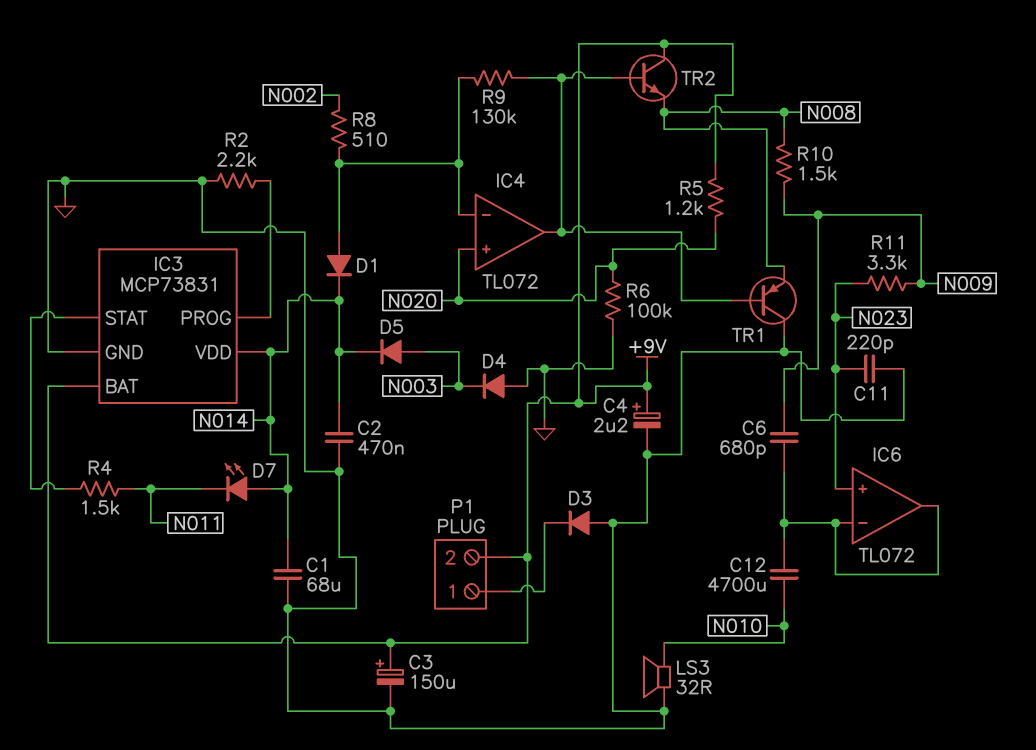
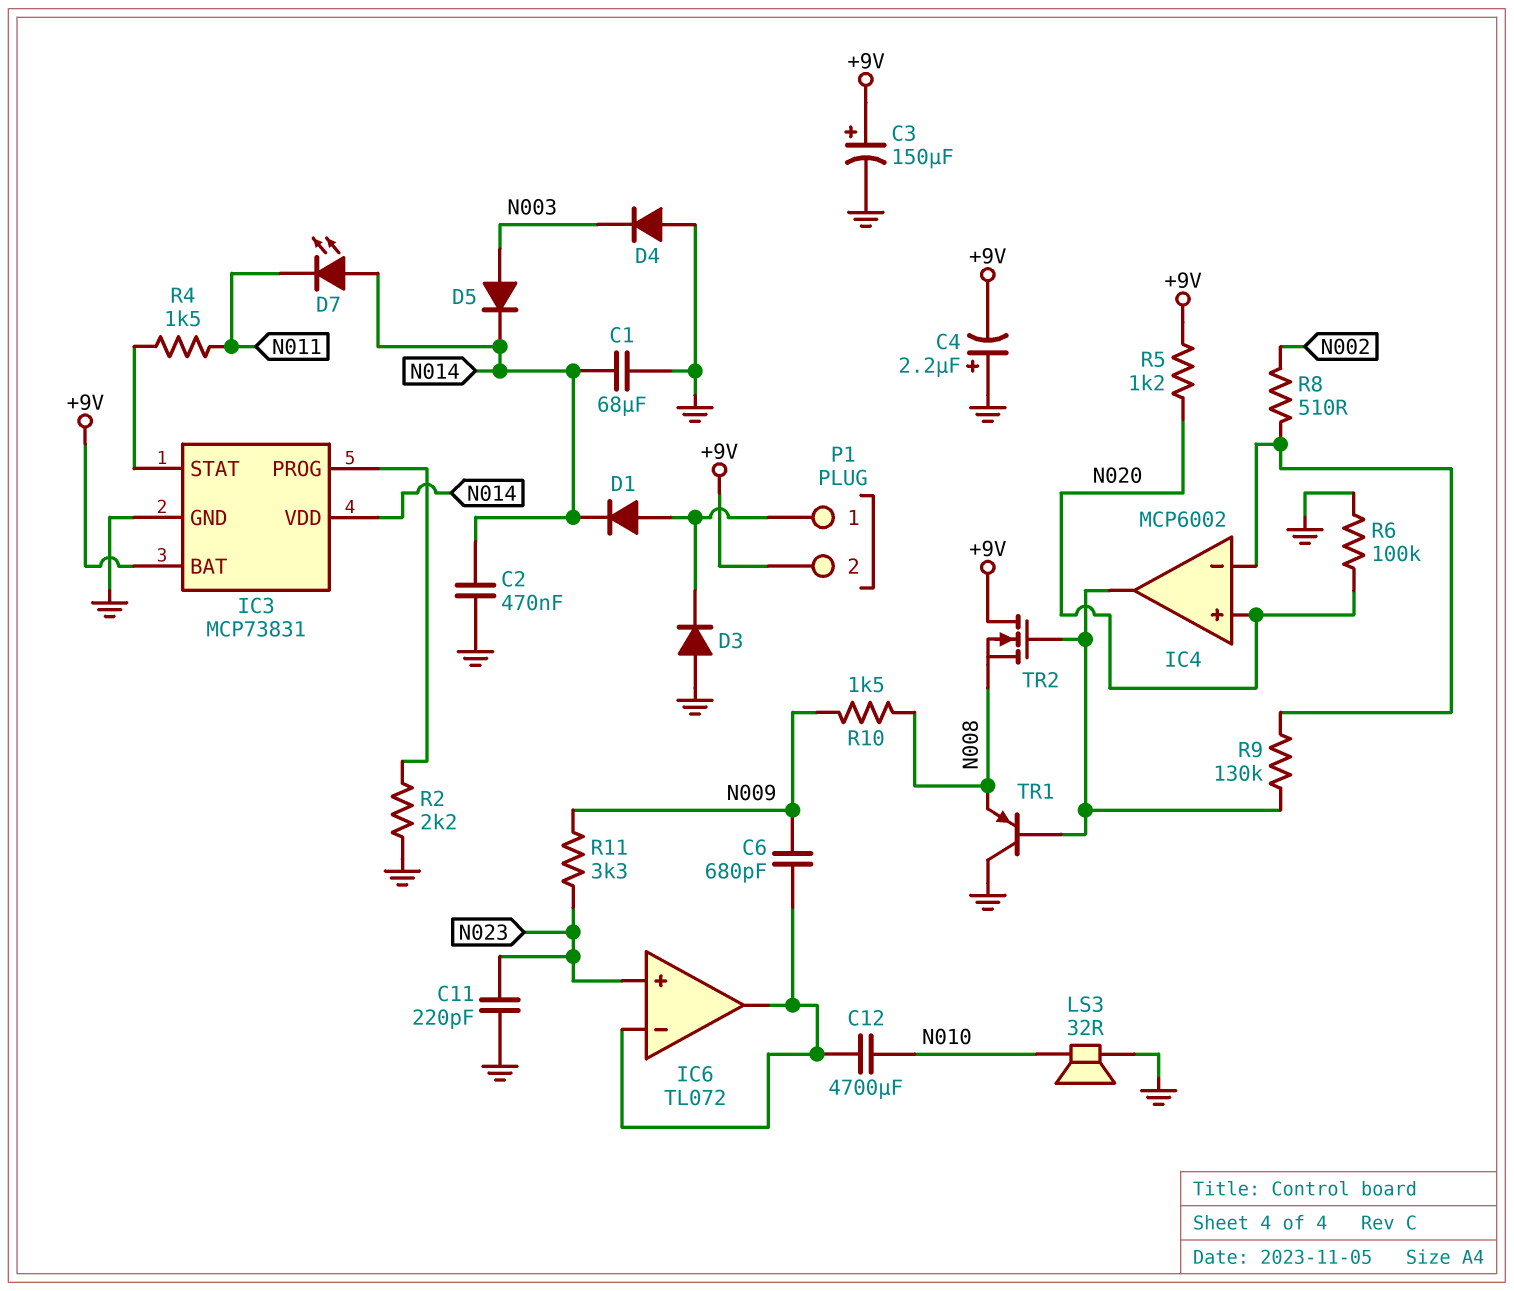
C4: 2.2uF (plus +9V, minus GND) -> 2.2uF (plus GND, minus +9V)
D1: diode (A IC4/in-, K N014) -> diode (A P1/1, K N014)
IC4: TL072 -> MCP6002
TR2: NPN (B IC4/out, C +9V, E N008) -> NMOS (G IC4/out, D +9V, S N008)

